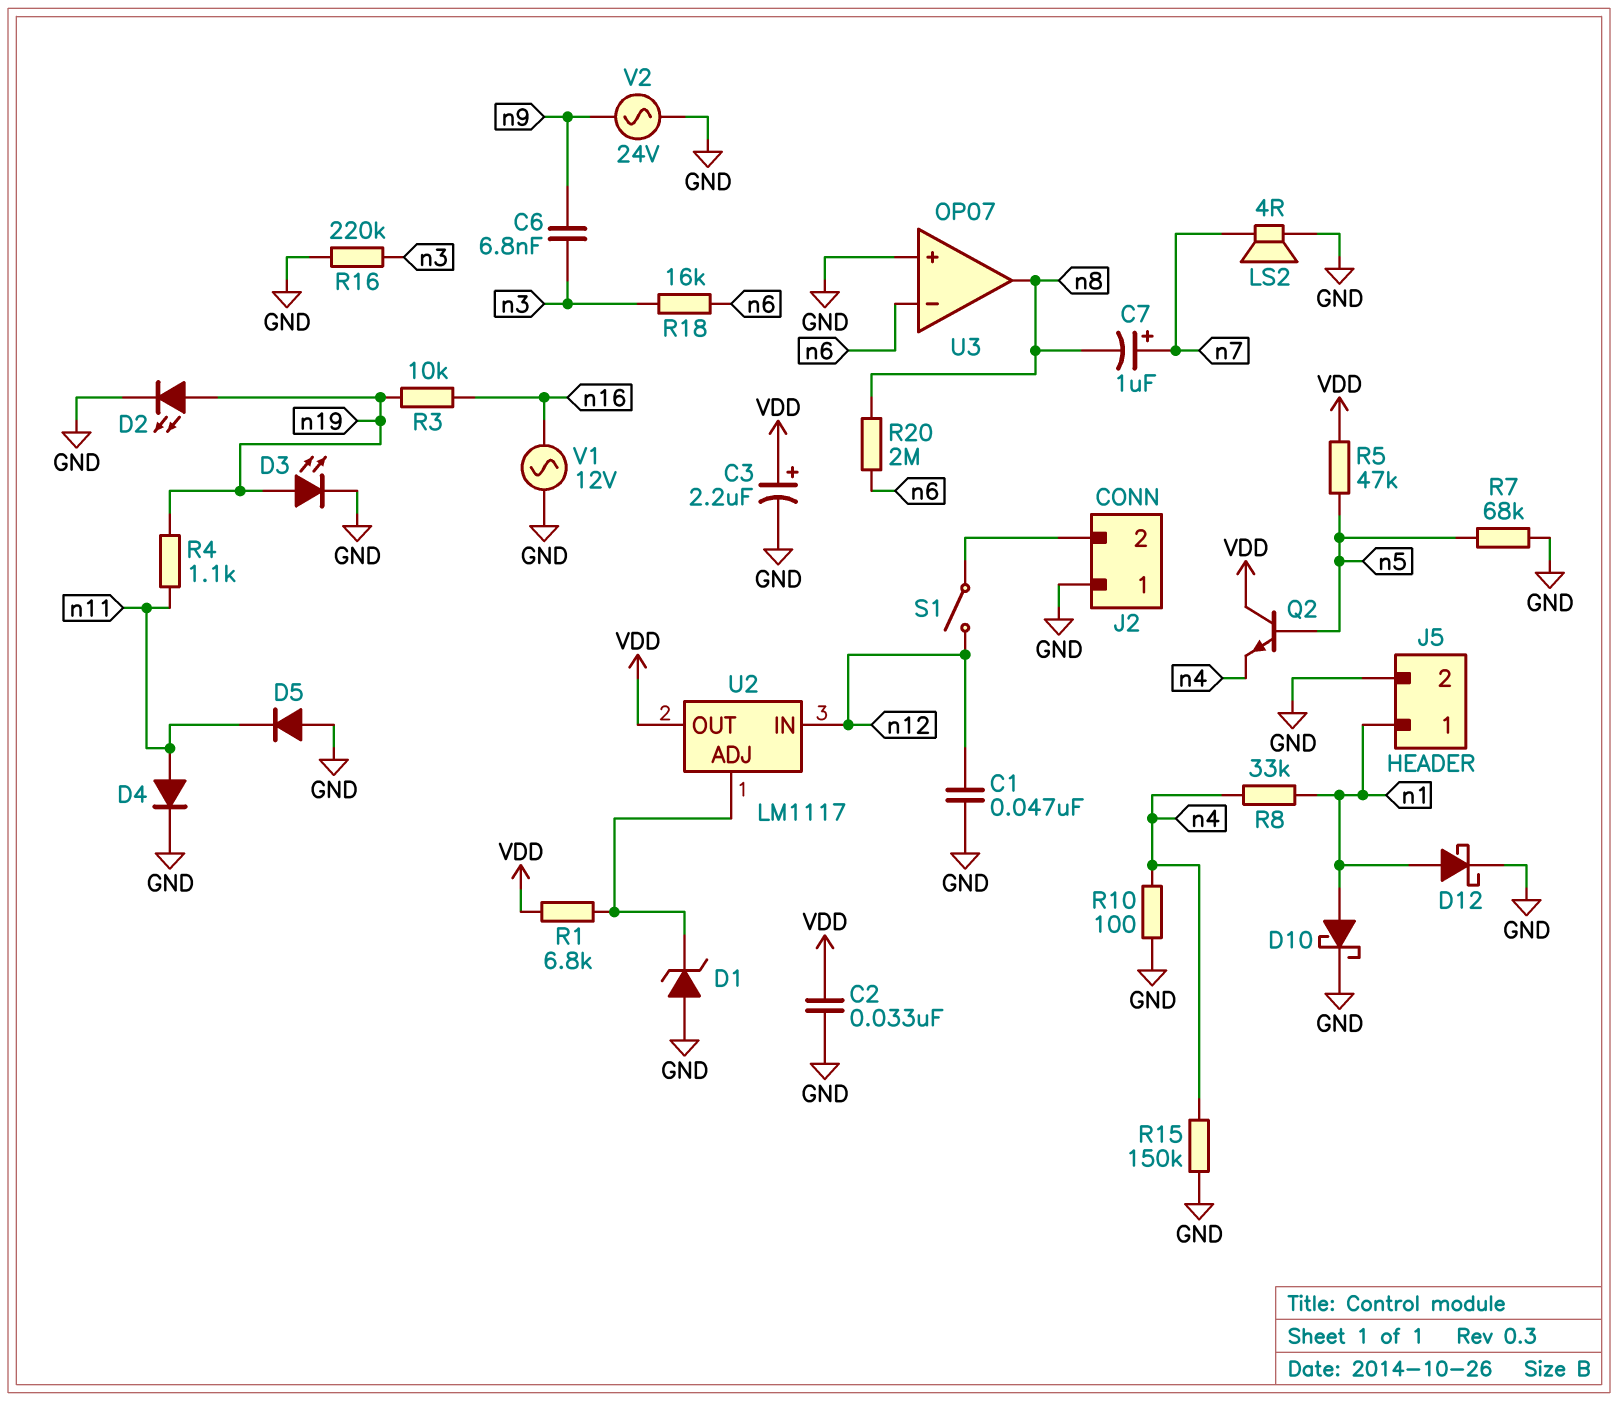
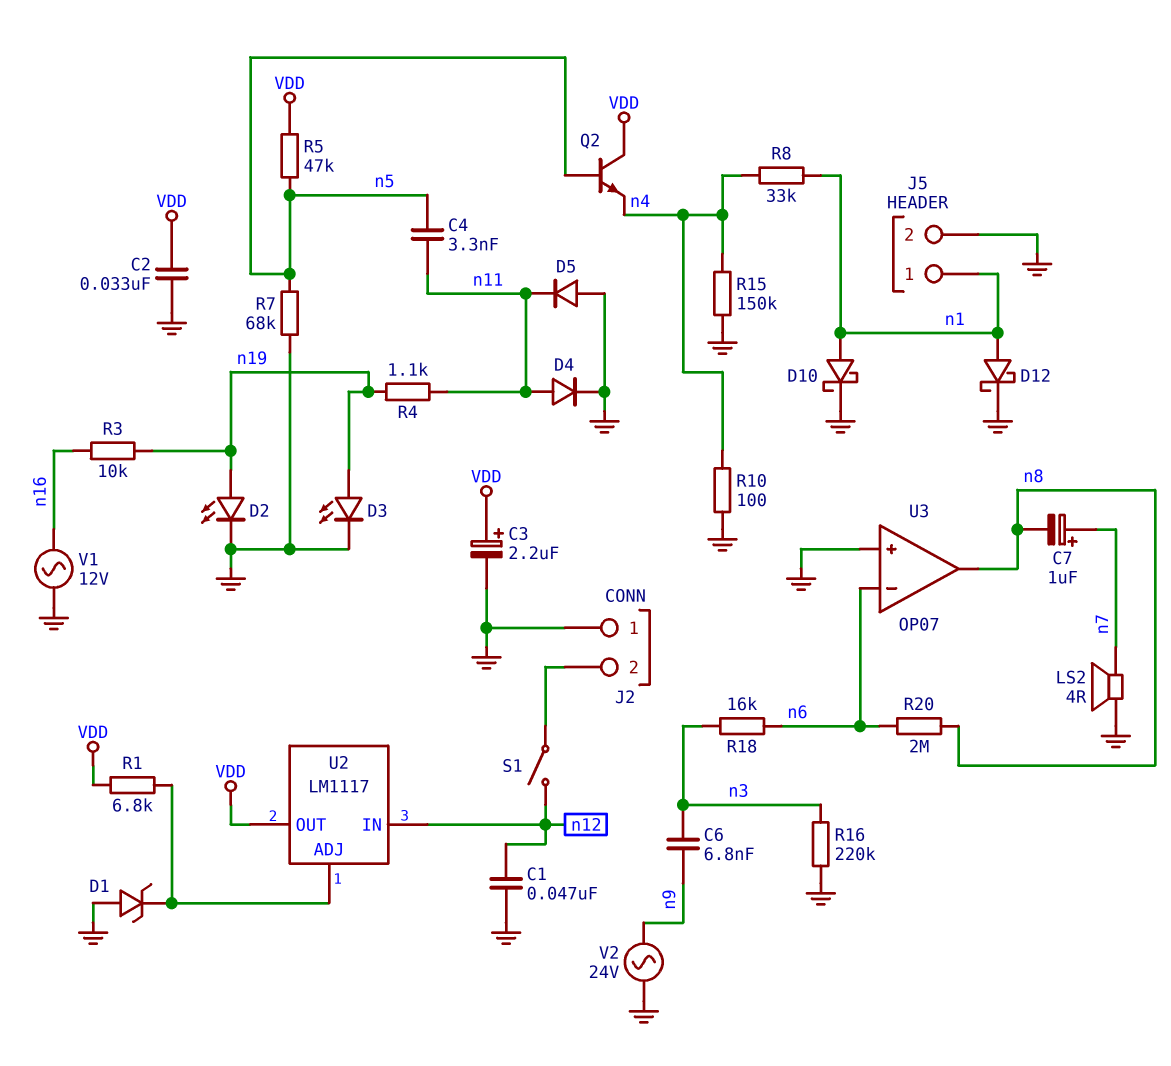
C4: none -> 3.3nF (n5, n11)

